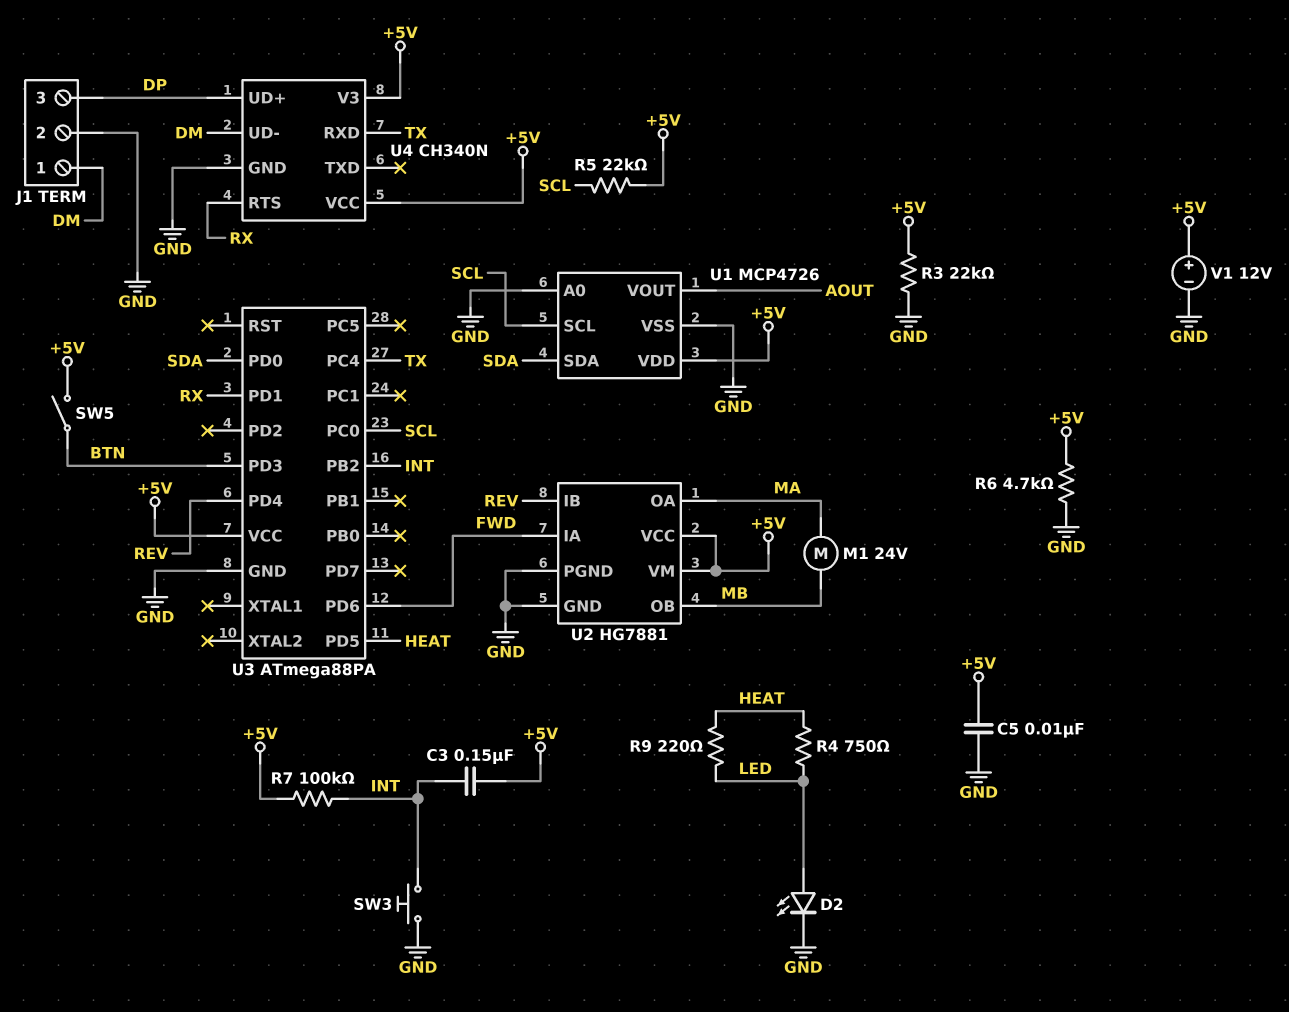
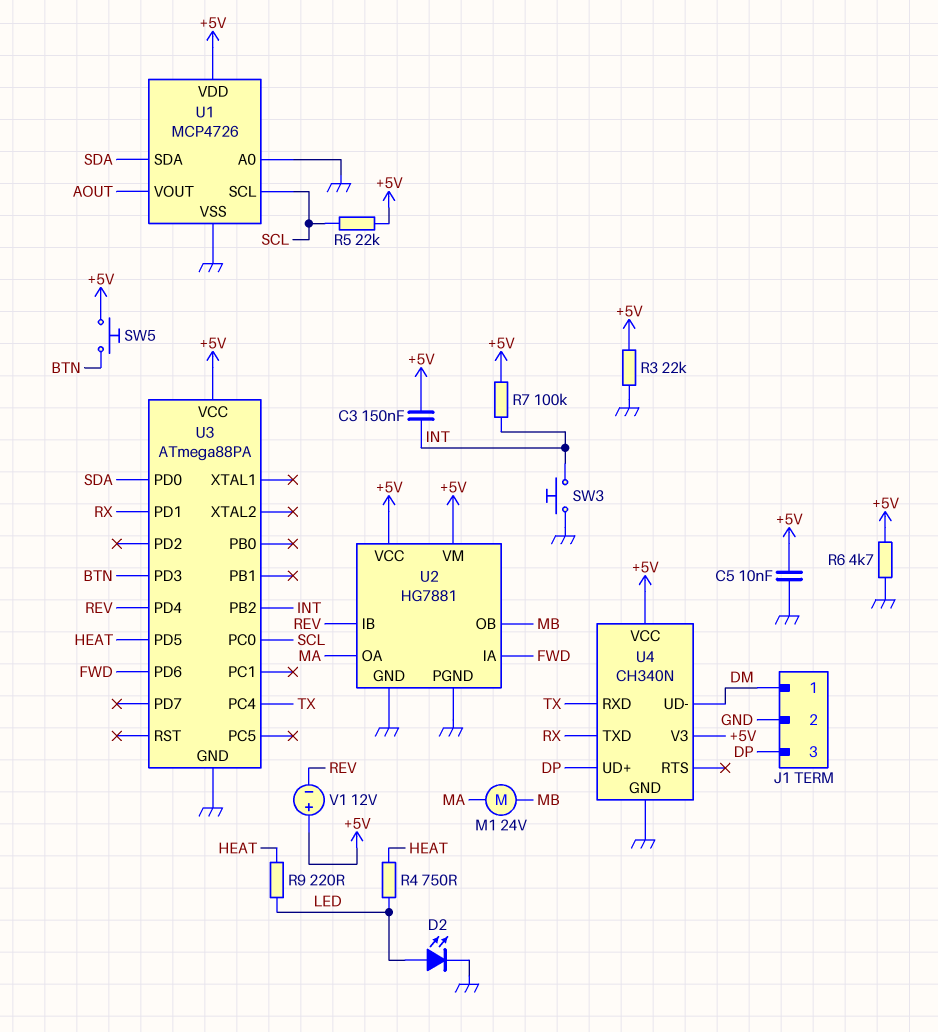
SW5: switch (+5V, BTN) -> button (+5V, BTN)
U4 pin RTS: RX -> none
U4 pin TXD: none -> RX
V1: 12V (plus +5V, minus GND) -> 12V (plus +5V, minus REV)

